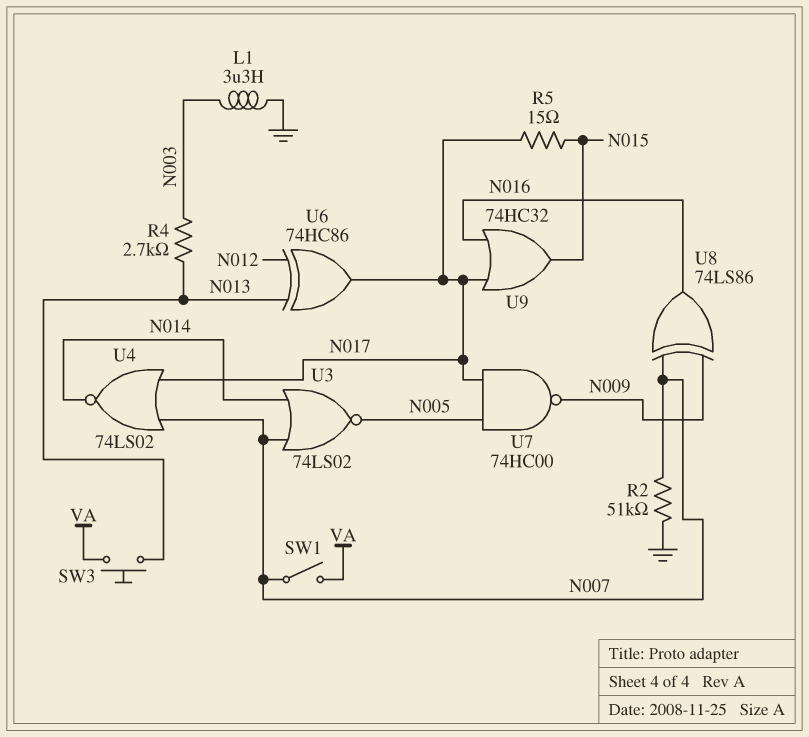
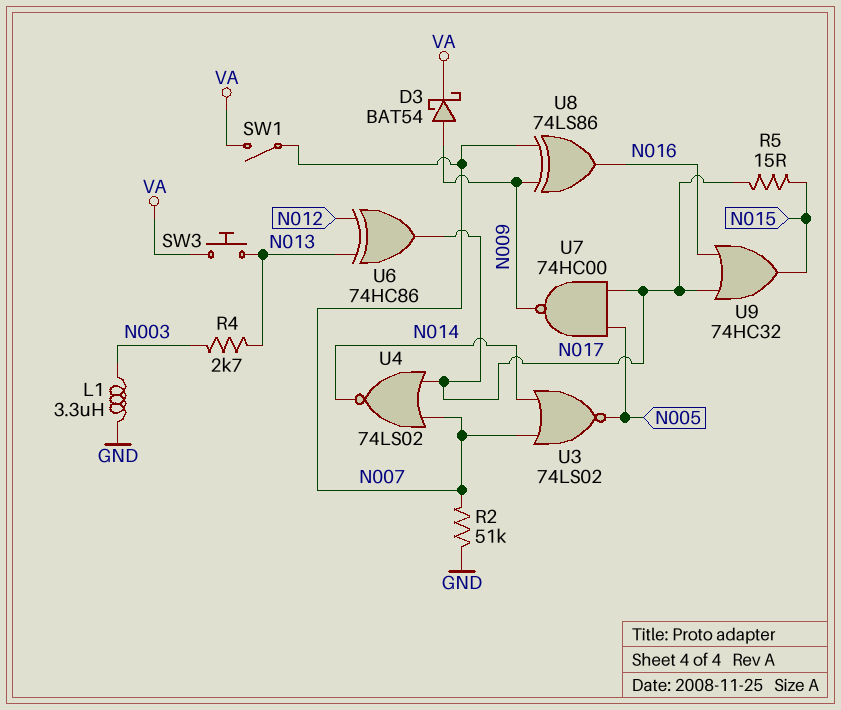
D3: none -> schottky BAT54 (A N009, K VA)

